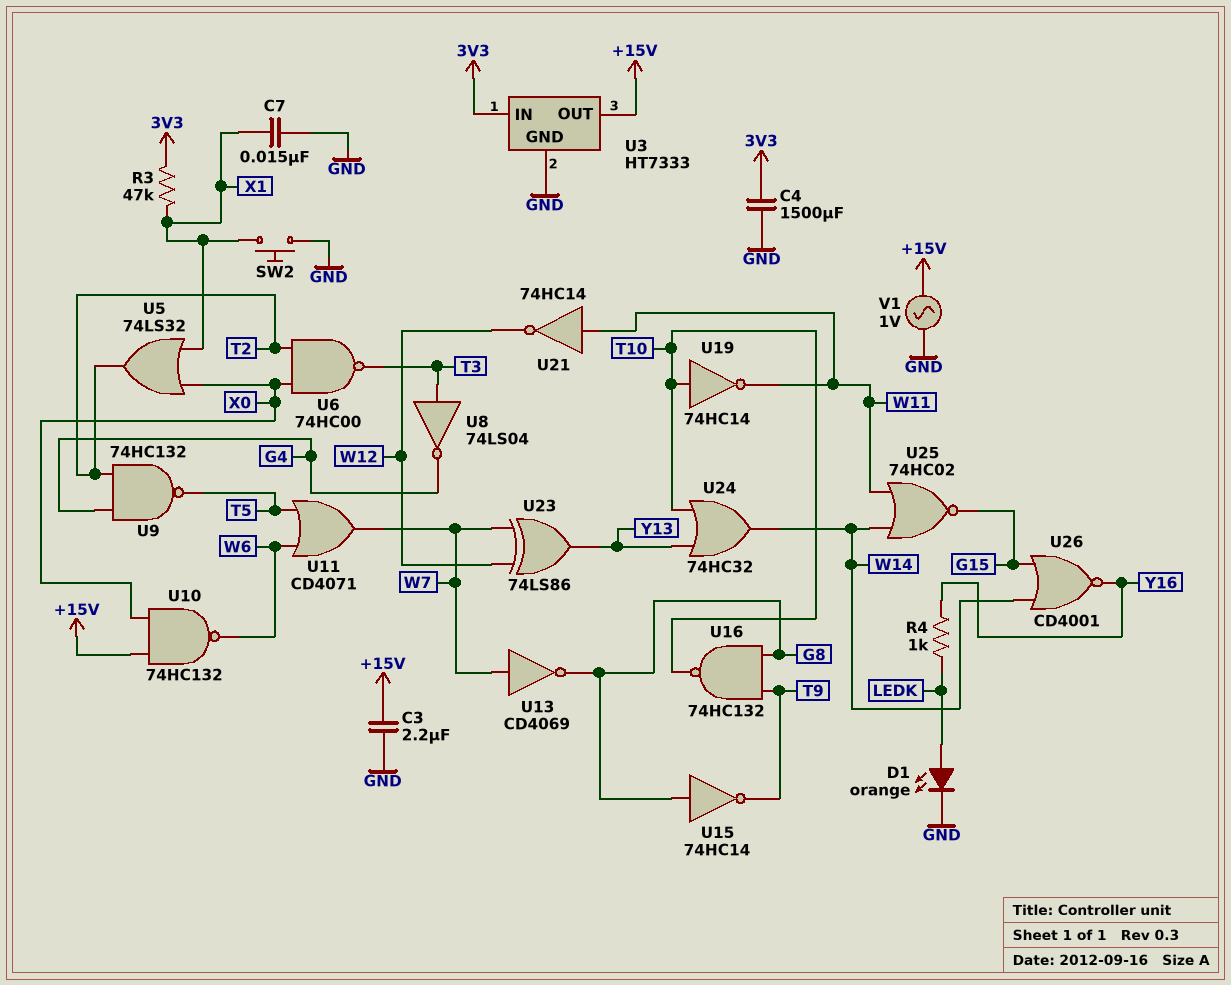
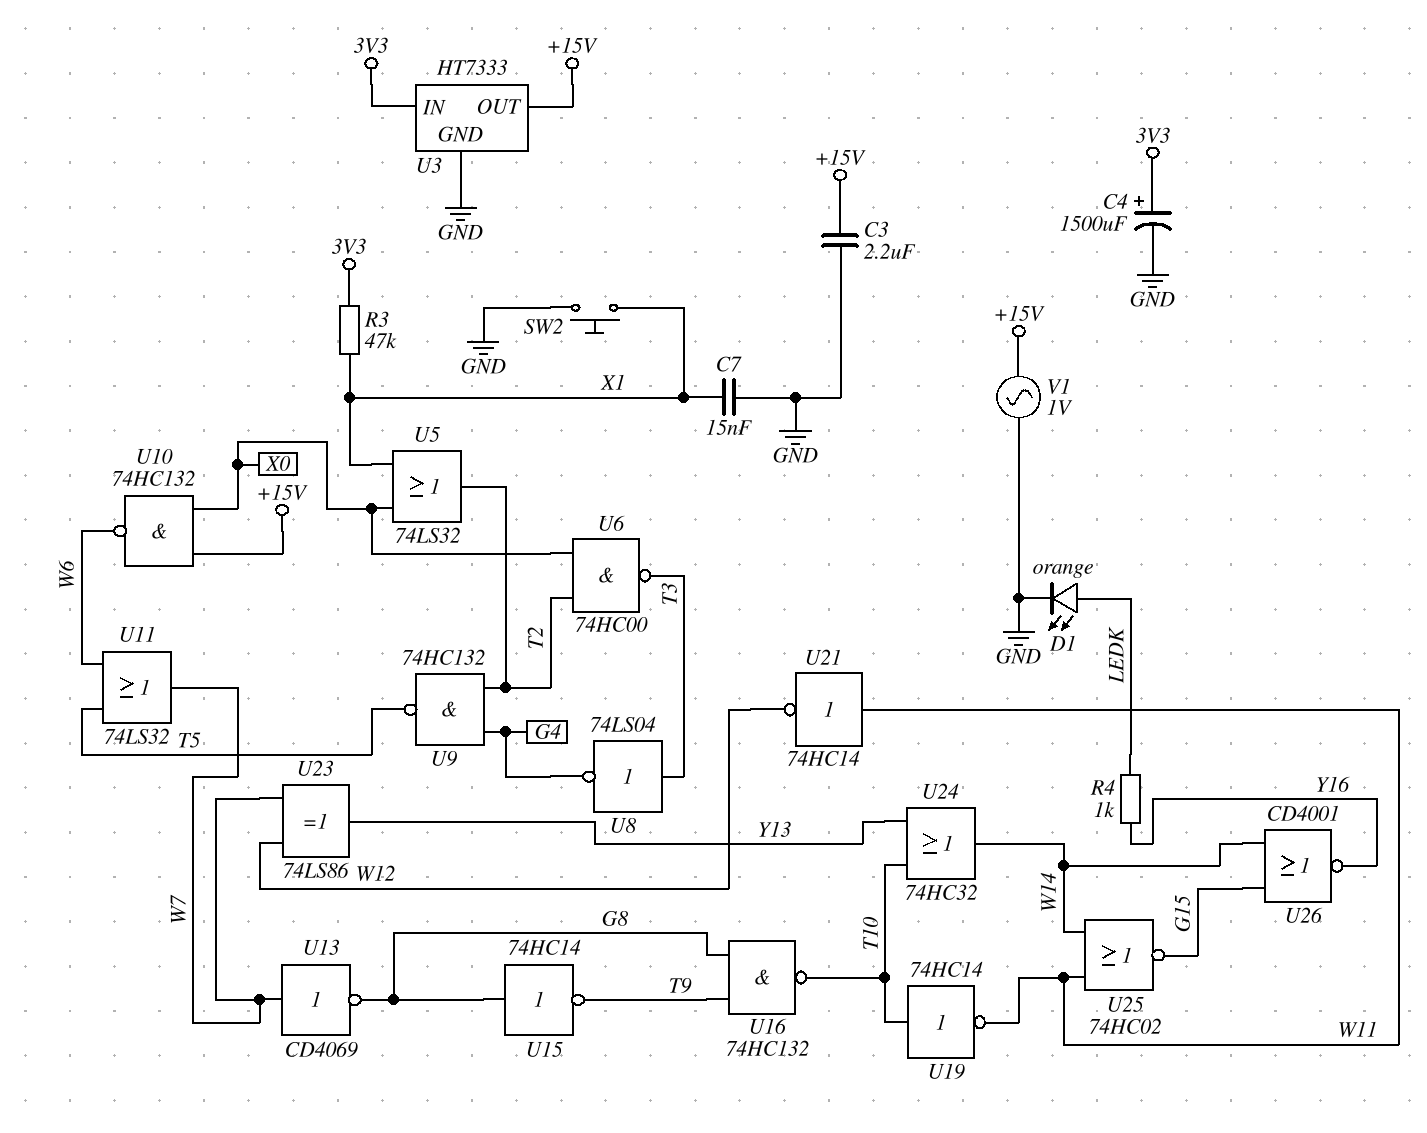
C4: 1500uF (3V3, GND) -> 1500uF (plus 3V3, minus GND)
U11: OR CD4071 (in T5, in W6, out W7) -> OR 74LS32 (in T5, in W6, out W7)

